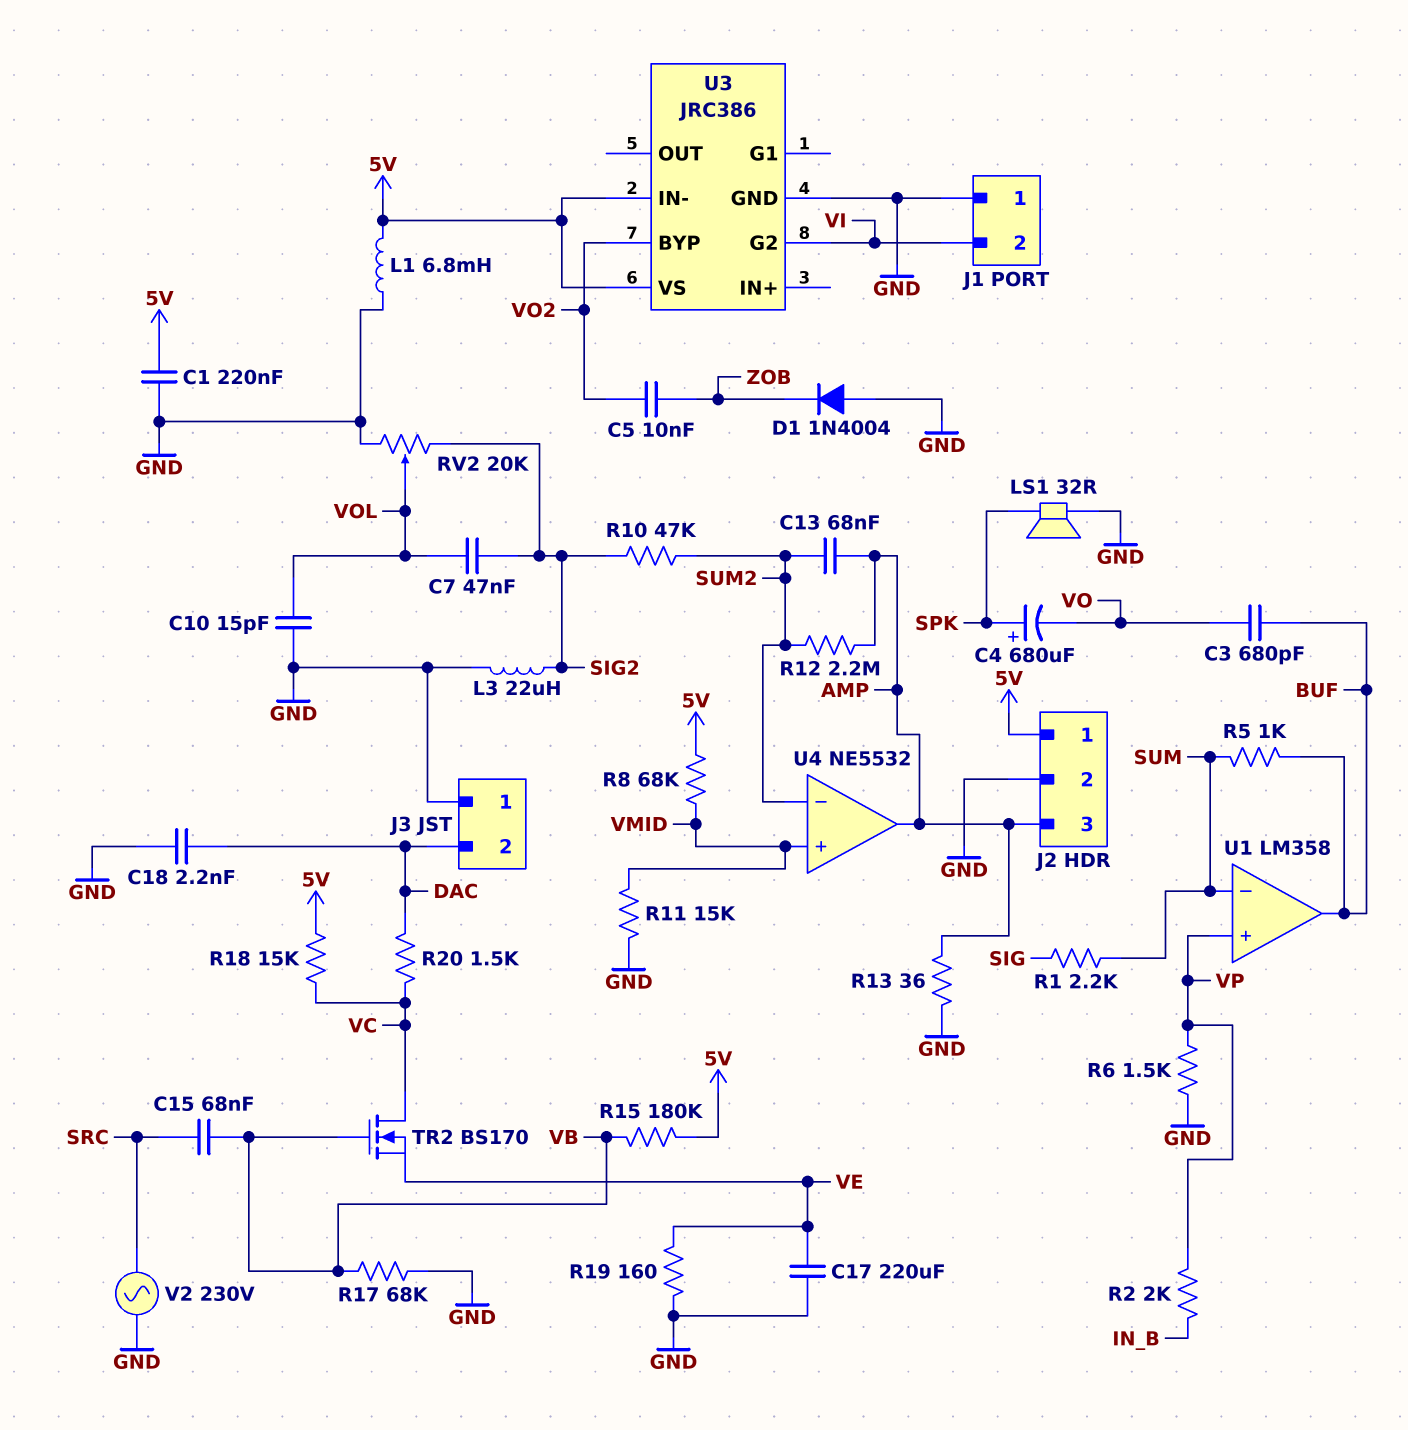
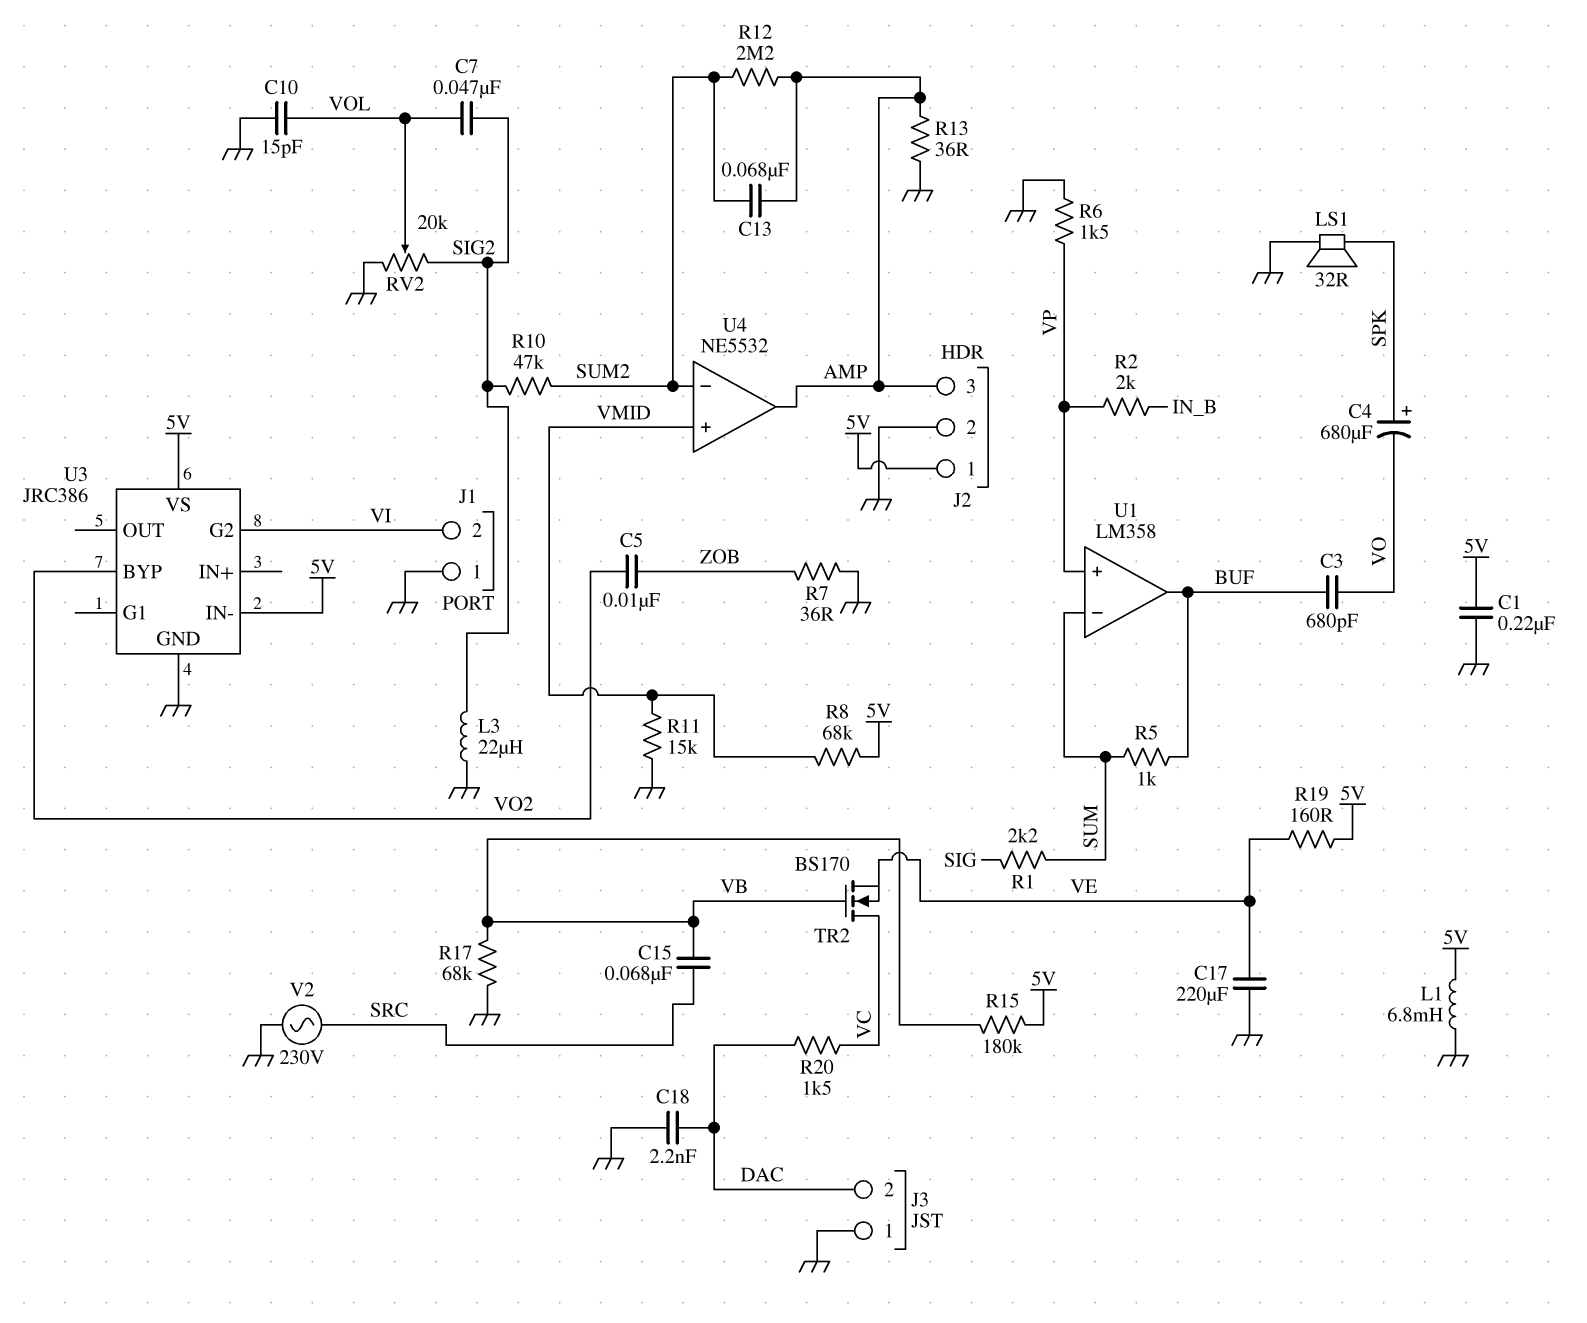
D1: diode 1N4004 (A GND, K ZOB) -> none
R7: none -> 36 (GND, ZOB)
R18: 15k (5V, VC) -> none
R19: 160 (GND, VE) -> 160 (5V, VE)

